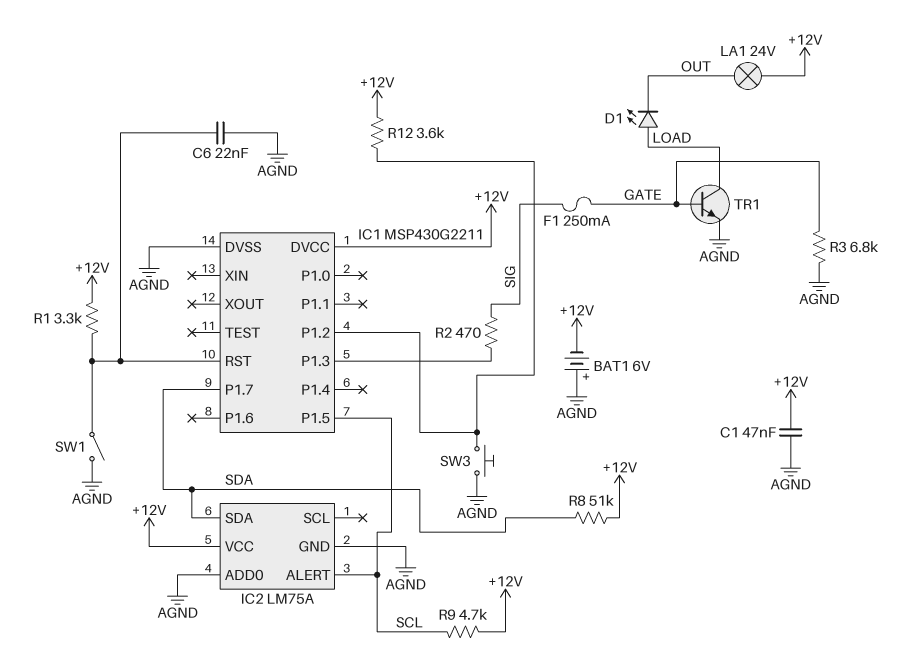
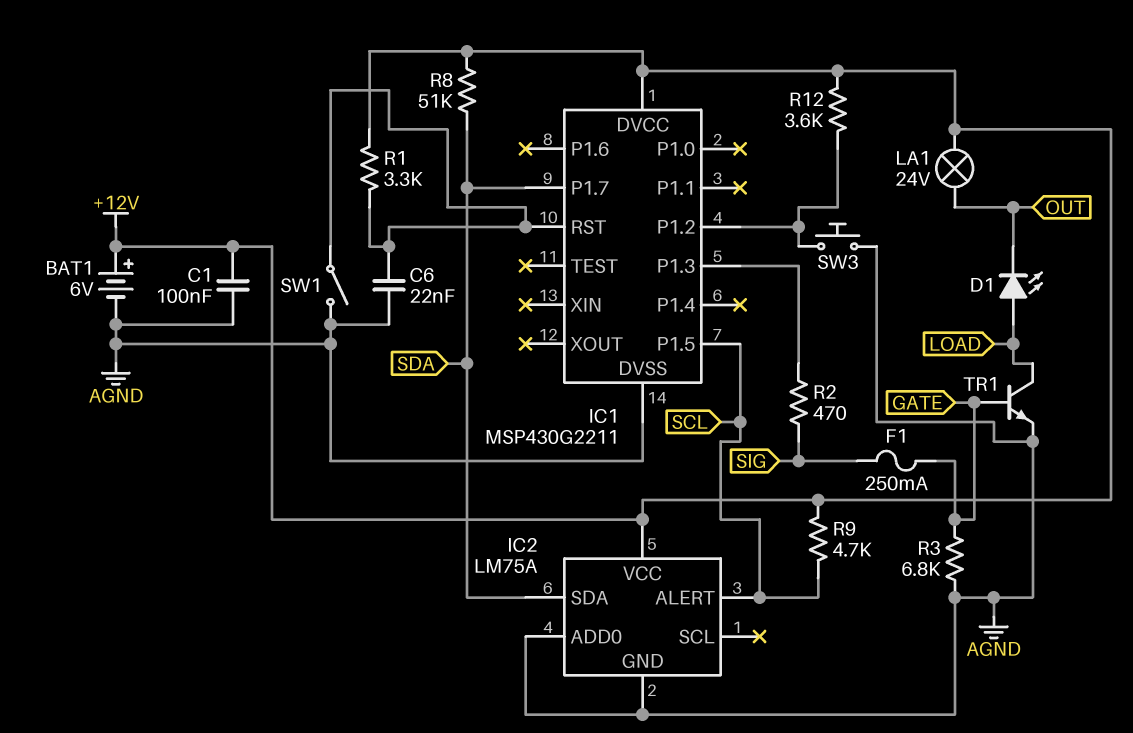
BAT1: 6V (plus AGND, minus +12V) -> 6V (plus +12V, minus AGND)
C1: 47nF (+12V, AGND) -> 100nF (+12V, AGND)

